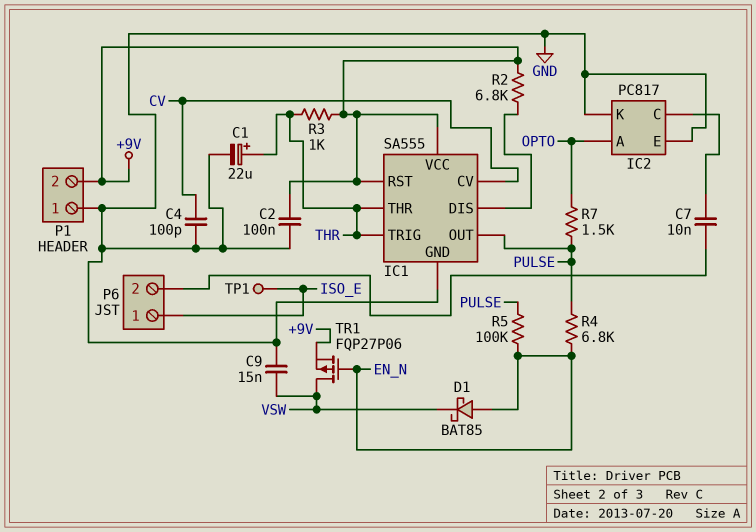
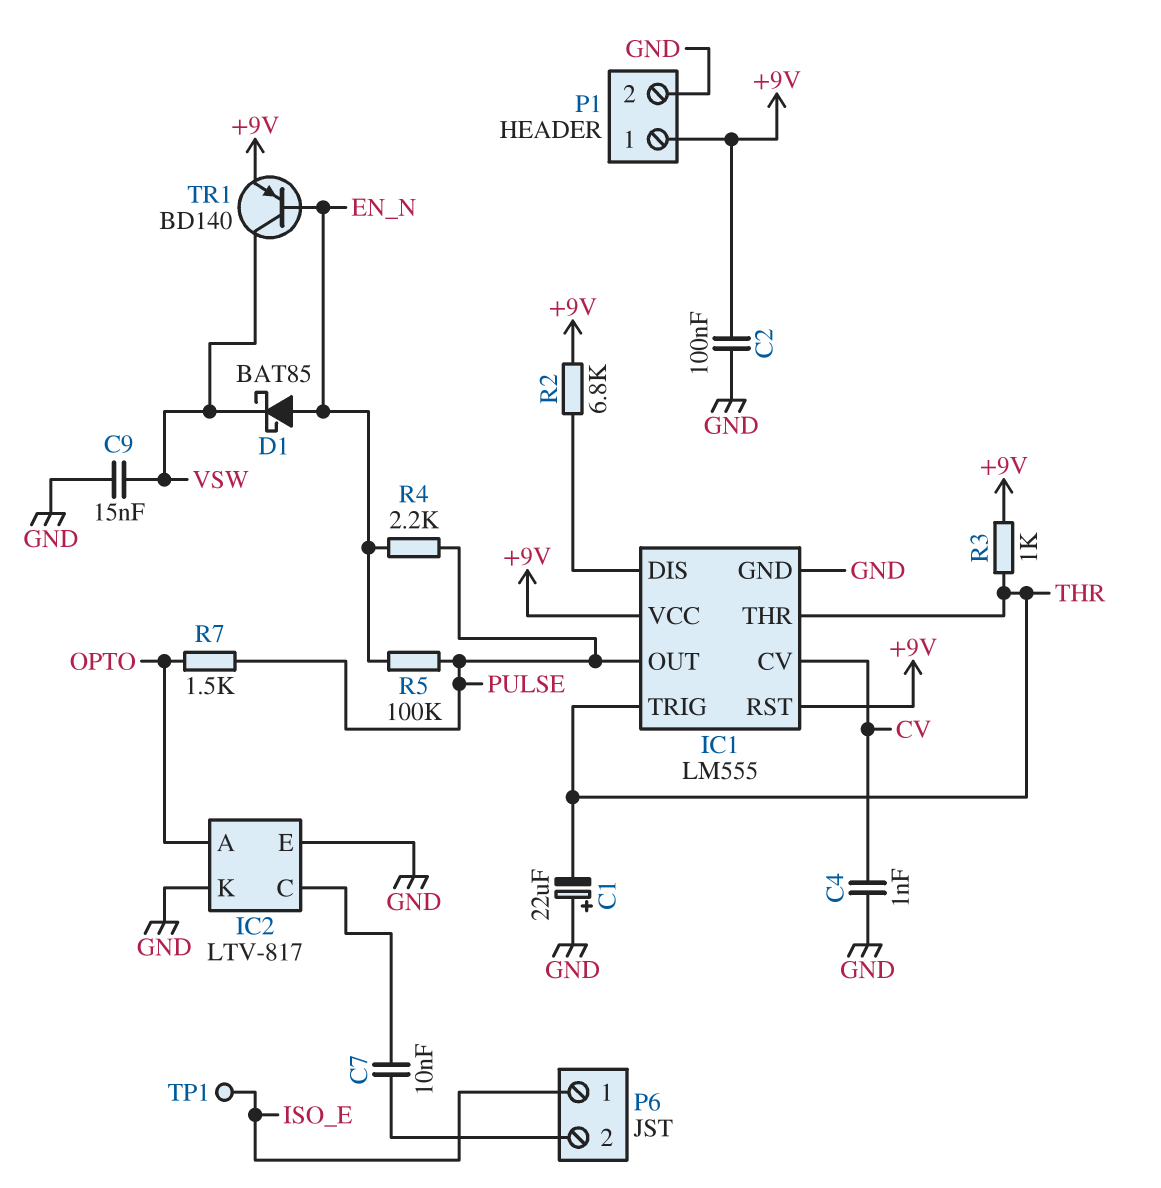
C1: 22uF (plus THR, minus GND) -> 22uF (plus GND, minus THR)
C4: 100pF (CV, GND) -> 1nF (CV, GND)
IC1: SA555 -> LM555
IC2: PC817 -> LTV-817
P1 pin 1: GND -> +9V
P1 pin 2: +9V -> GND
R4: 6.8k (EN_N, PULSE) -> 2.2k (EN_N, PULSE)
TR1: PMOS FQP27P06 (G EN_N, D VSW, S +9V) -> PNP BD140 (B EN_N, C VSW, E +9V)

